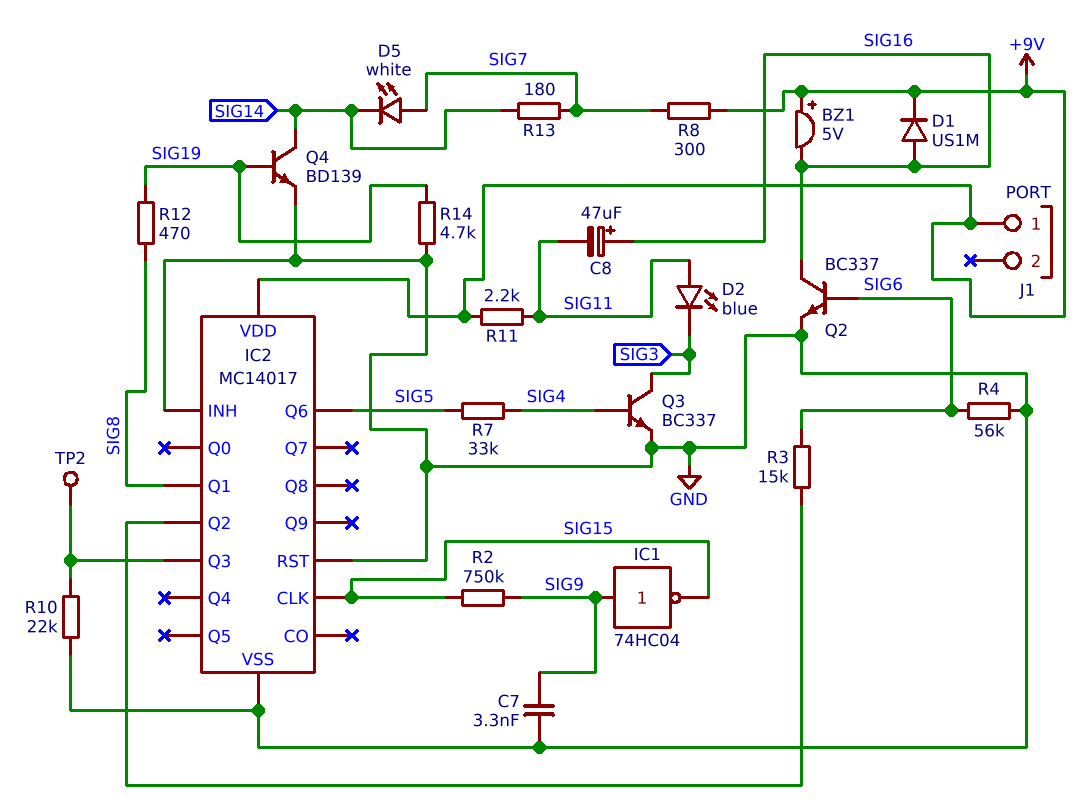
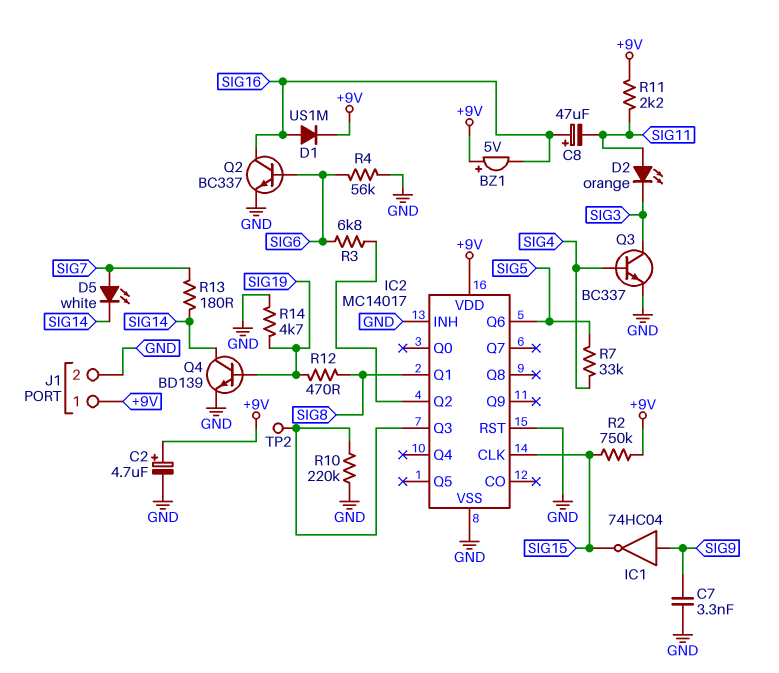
C2: none -> 4.7uF (plus +9V, minus GND)
D2: LED blue (A SIG11, K SIG3) -> LED orange (A SIG11, K SIG3)
J1 pin 2: none -> GND
R2: 750k (SIG9, SIG15) -> 750k (+9V, SIG15)
R3: 15k (IC2/Q2, SIG6) -> 6.8k (IC2/Q2, SIG6)
R8: 300 (+9V, SIG7) -> none
R10: 22k (GND, IC2/Q3) -> 220k (GND, IC2/Q3)

